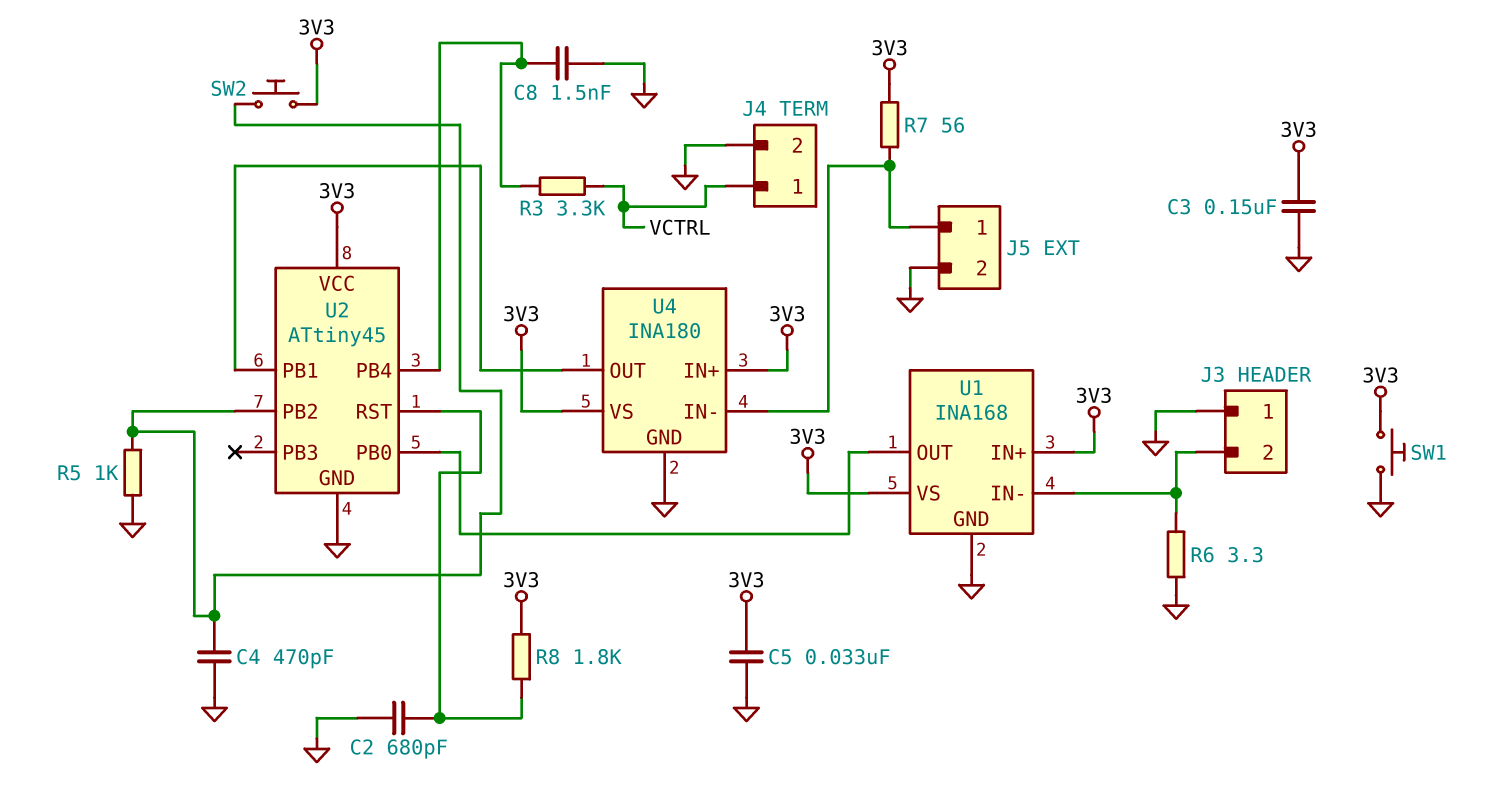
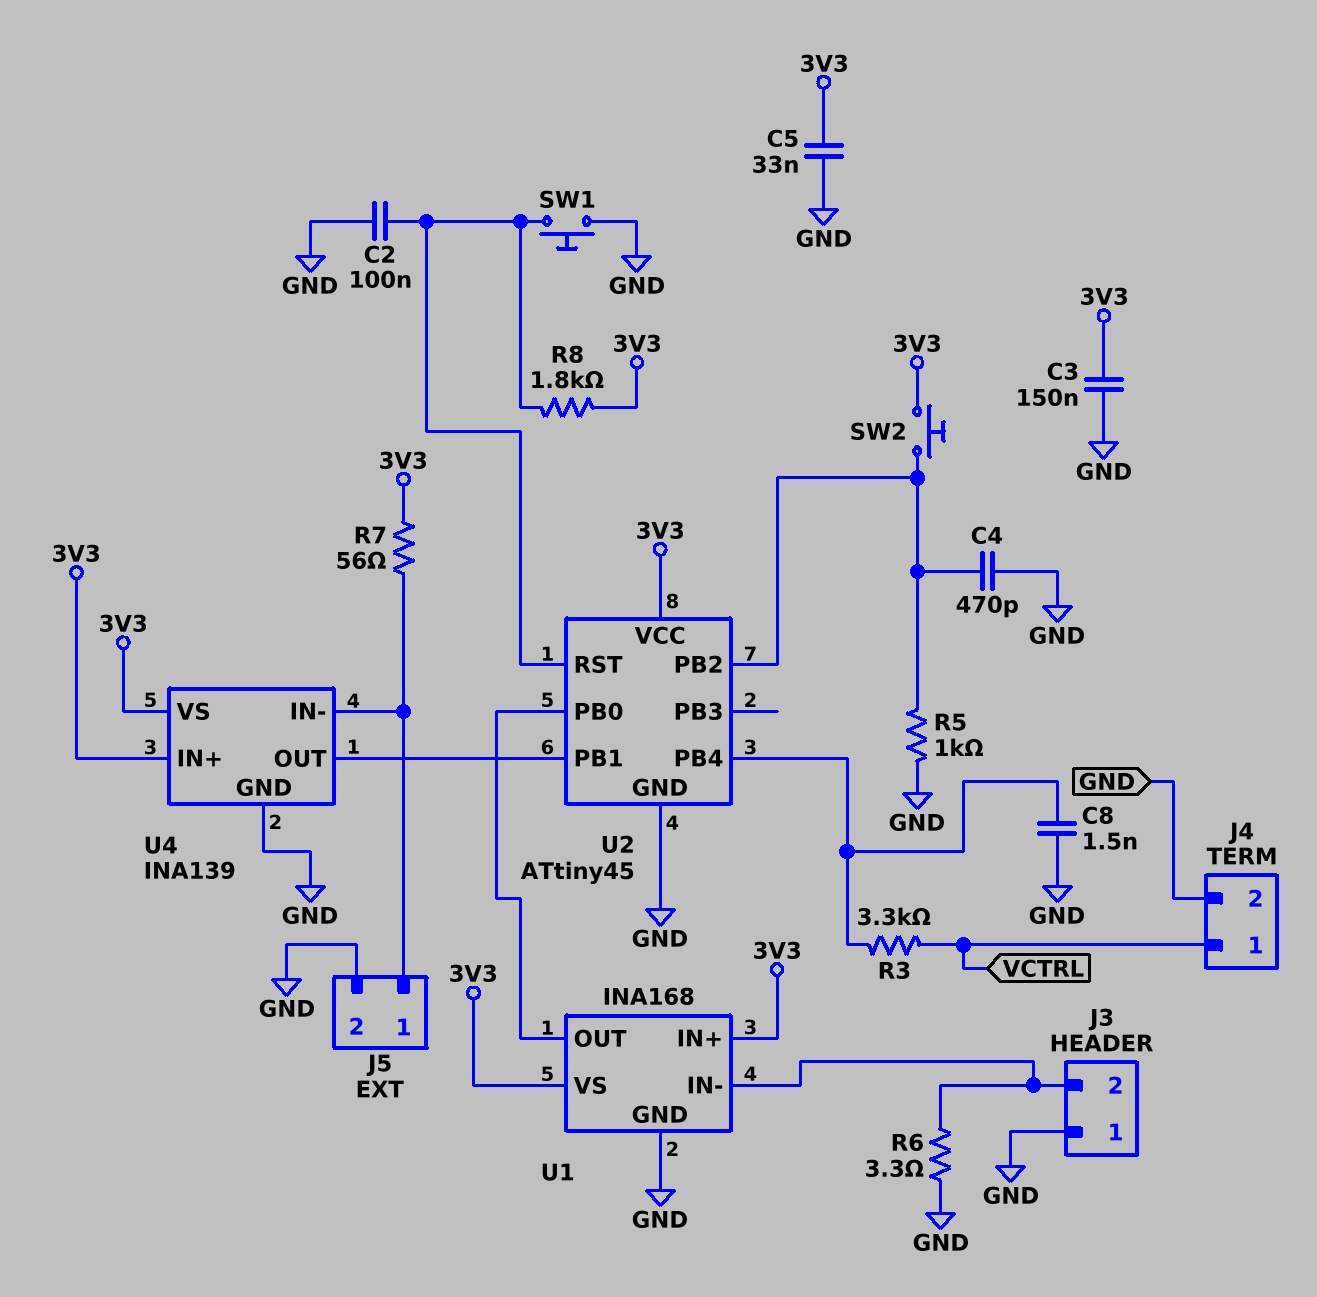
C2: 680pF (GND, U2/RST) -> 100nF (GND, U2/RST)
SW1: button (3V3, GND) -> button (GND, U2/RST)
U4: INA180 -> INA139

